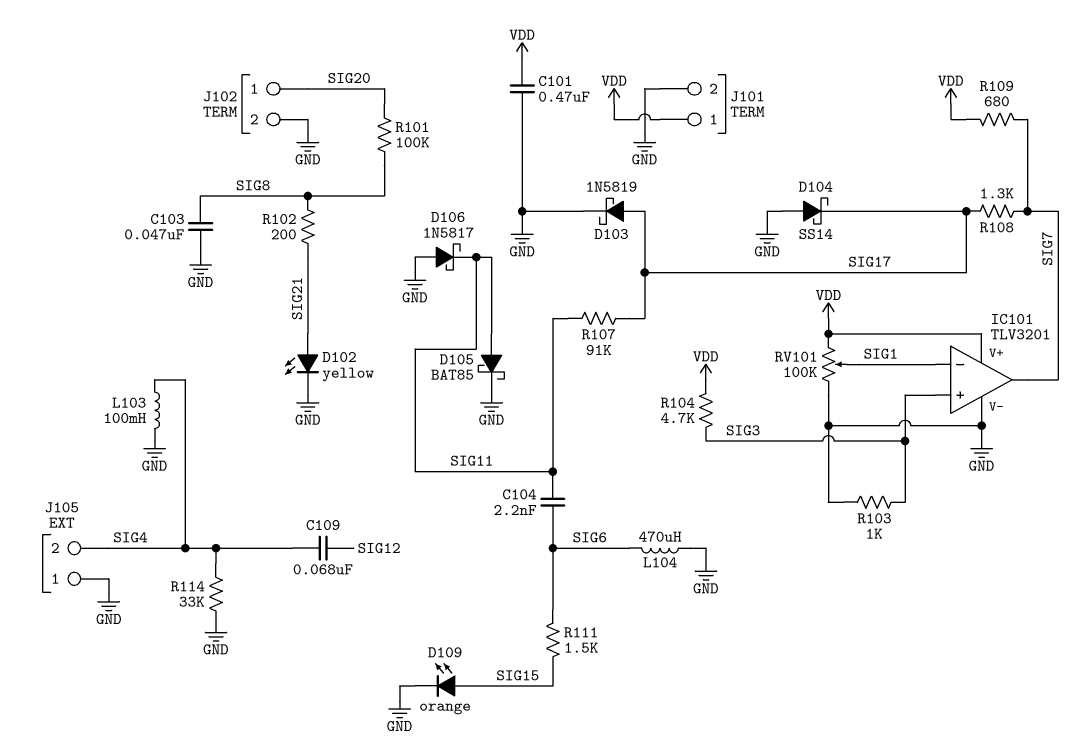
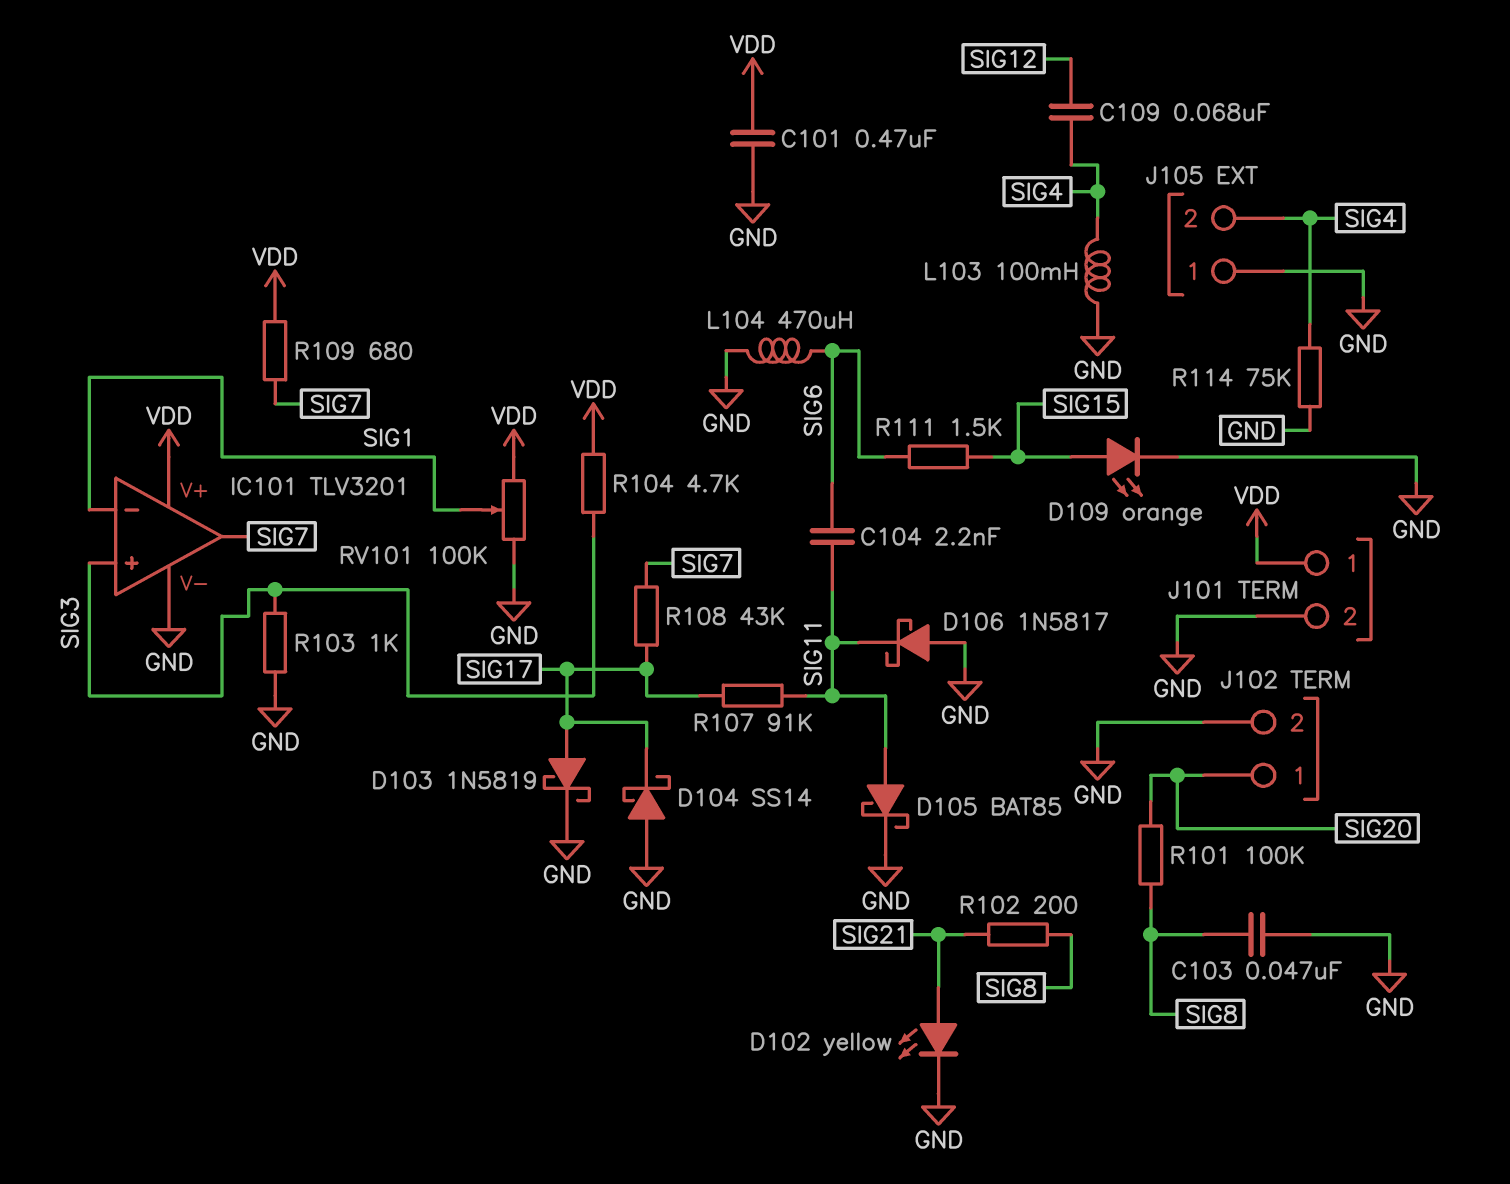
R108: 1.3k (SIG7, SIG17) -> 43k (SIG7, SIG17)
R114: 33k (GND, SIG4) -> 75k (GND, SIG4)

